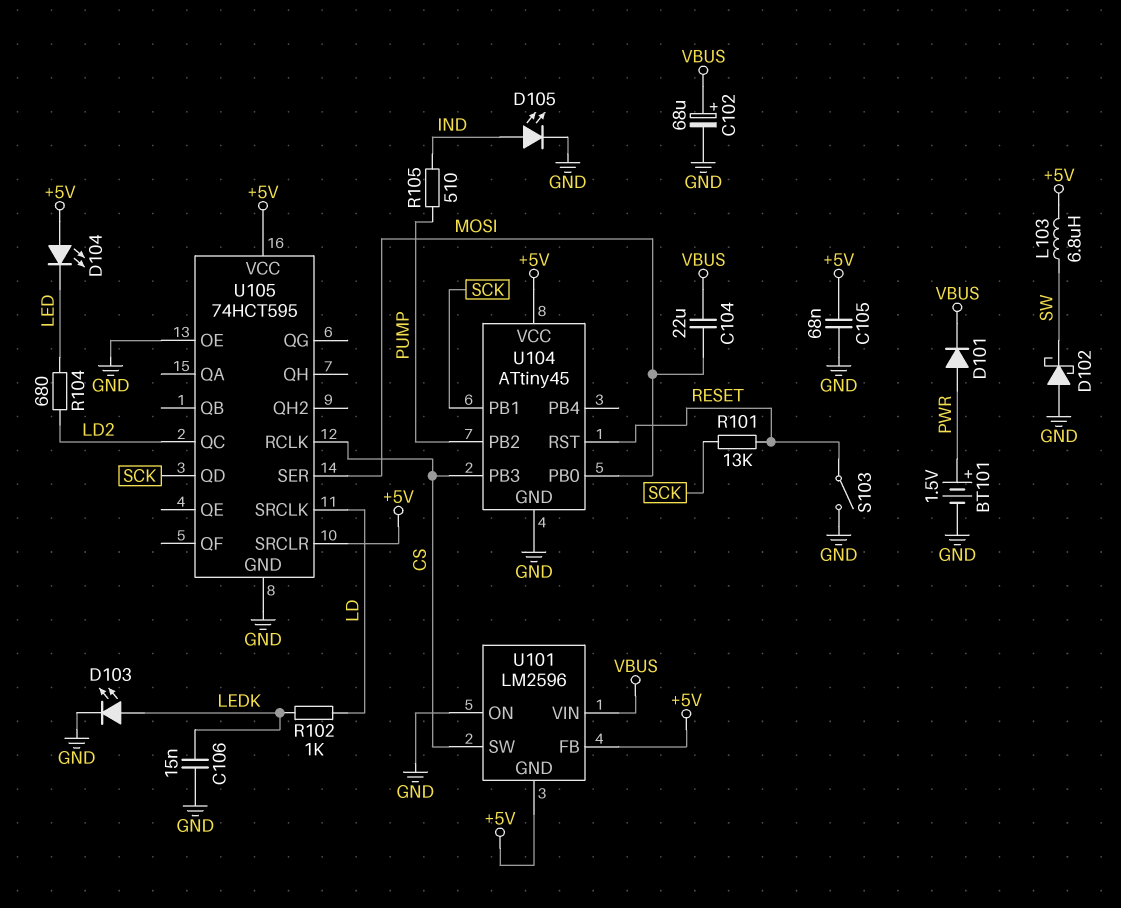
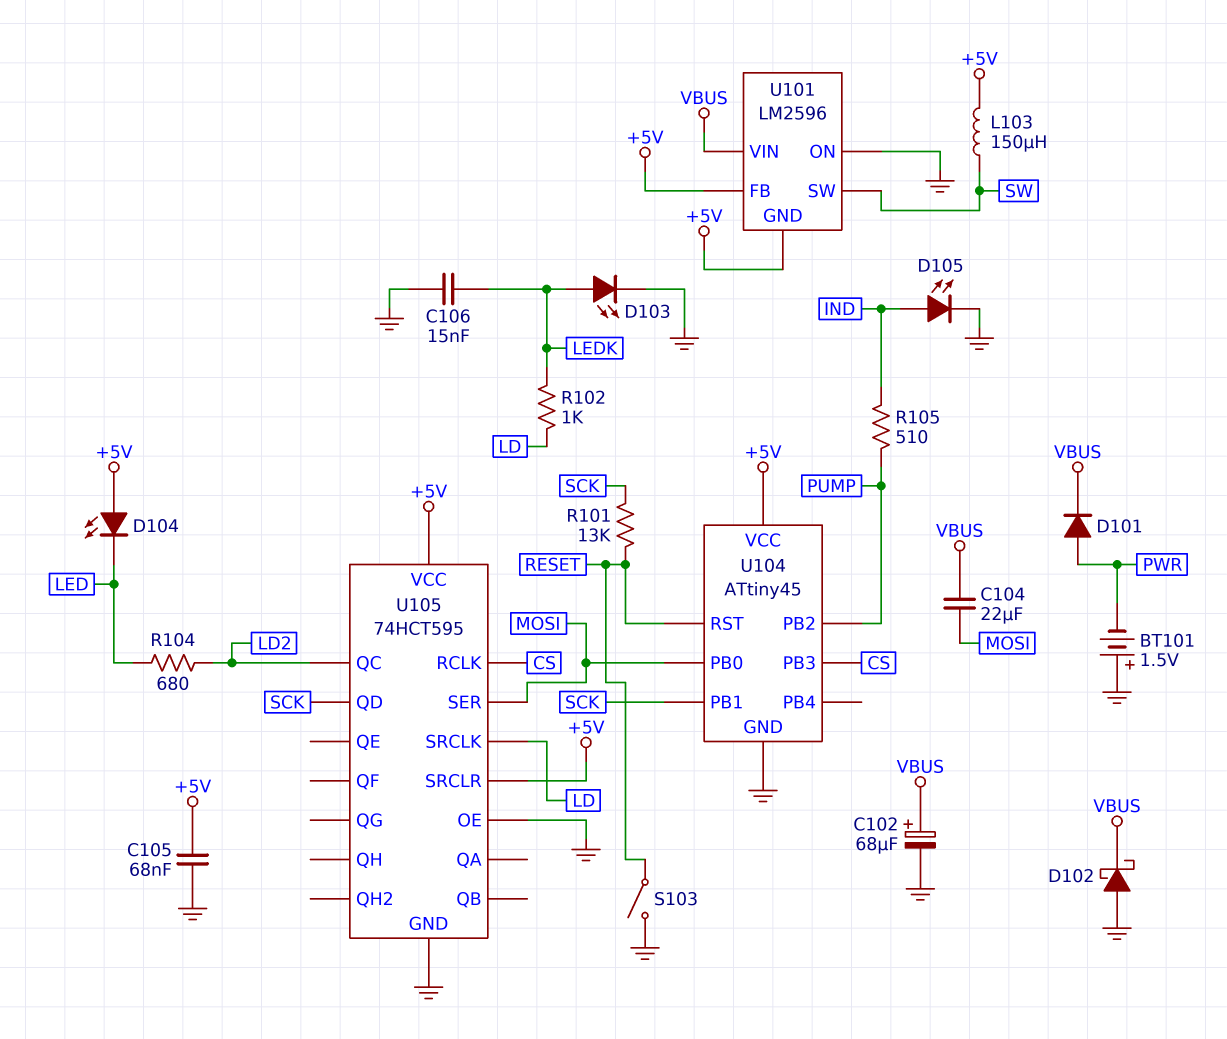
BT101: 1.5V (plus PWR, minus GND) -> 1.5V (plus GND, minus PWR)
D102: schottky (A GND, K SW) -> schottky (A GND, K VBUS)
L103: 6.8uH (+5V, SW) -> 150uH (+5V, SW)
U101 pin SW: CS -> SW

